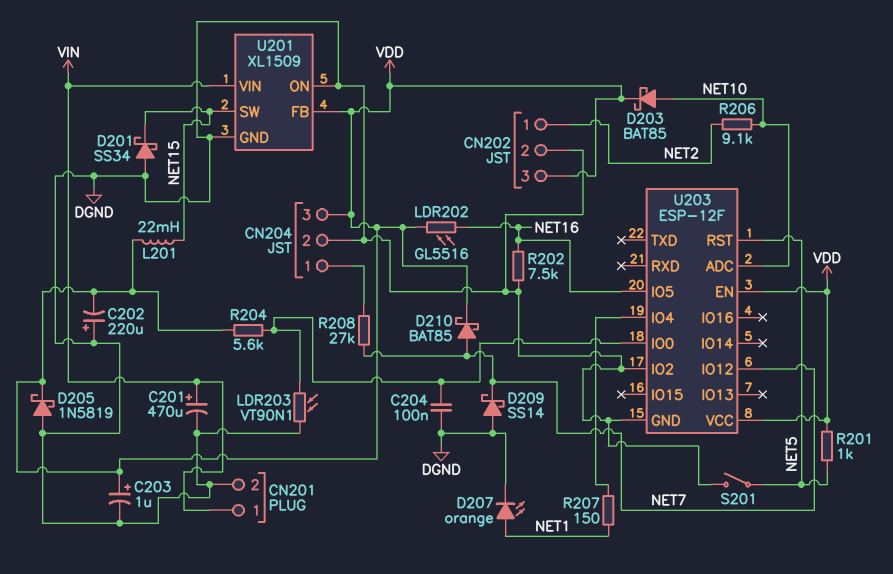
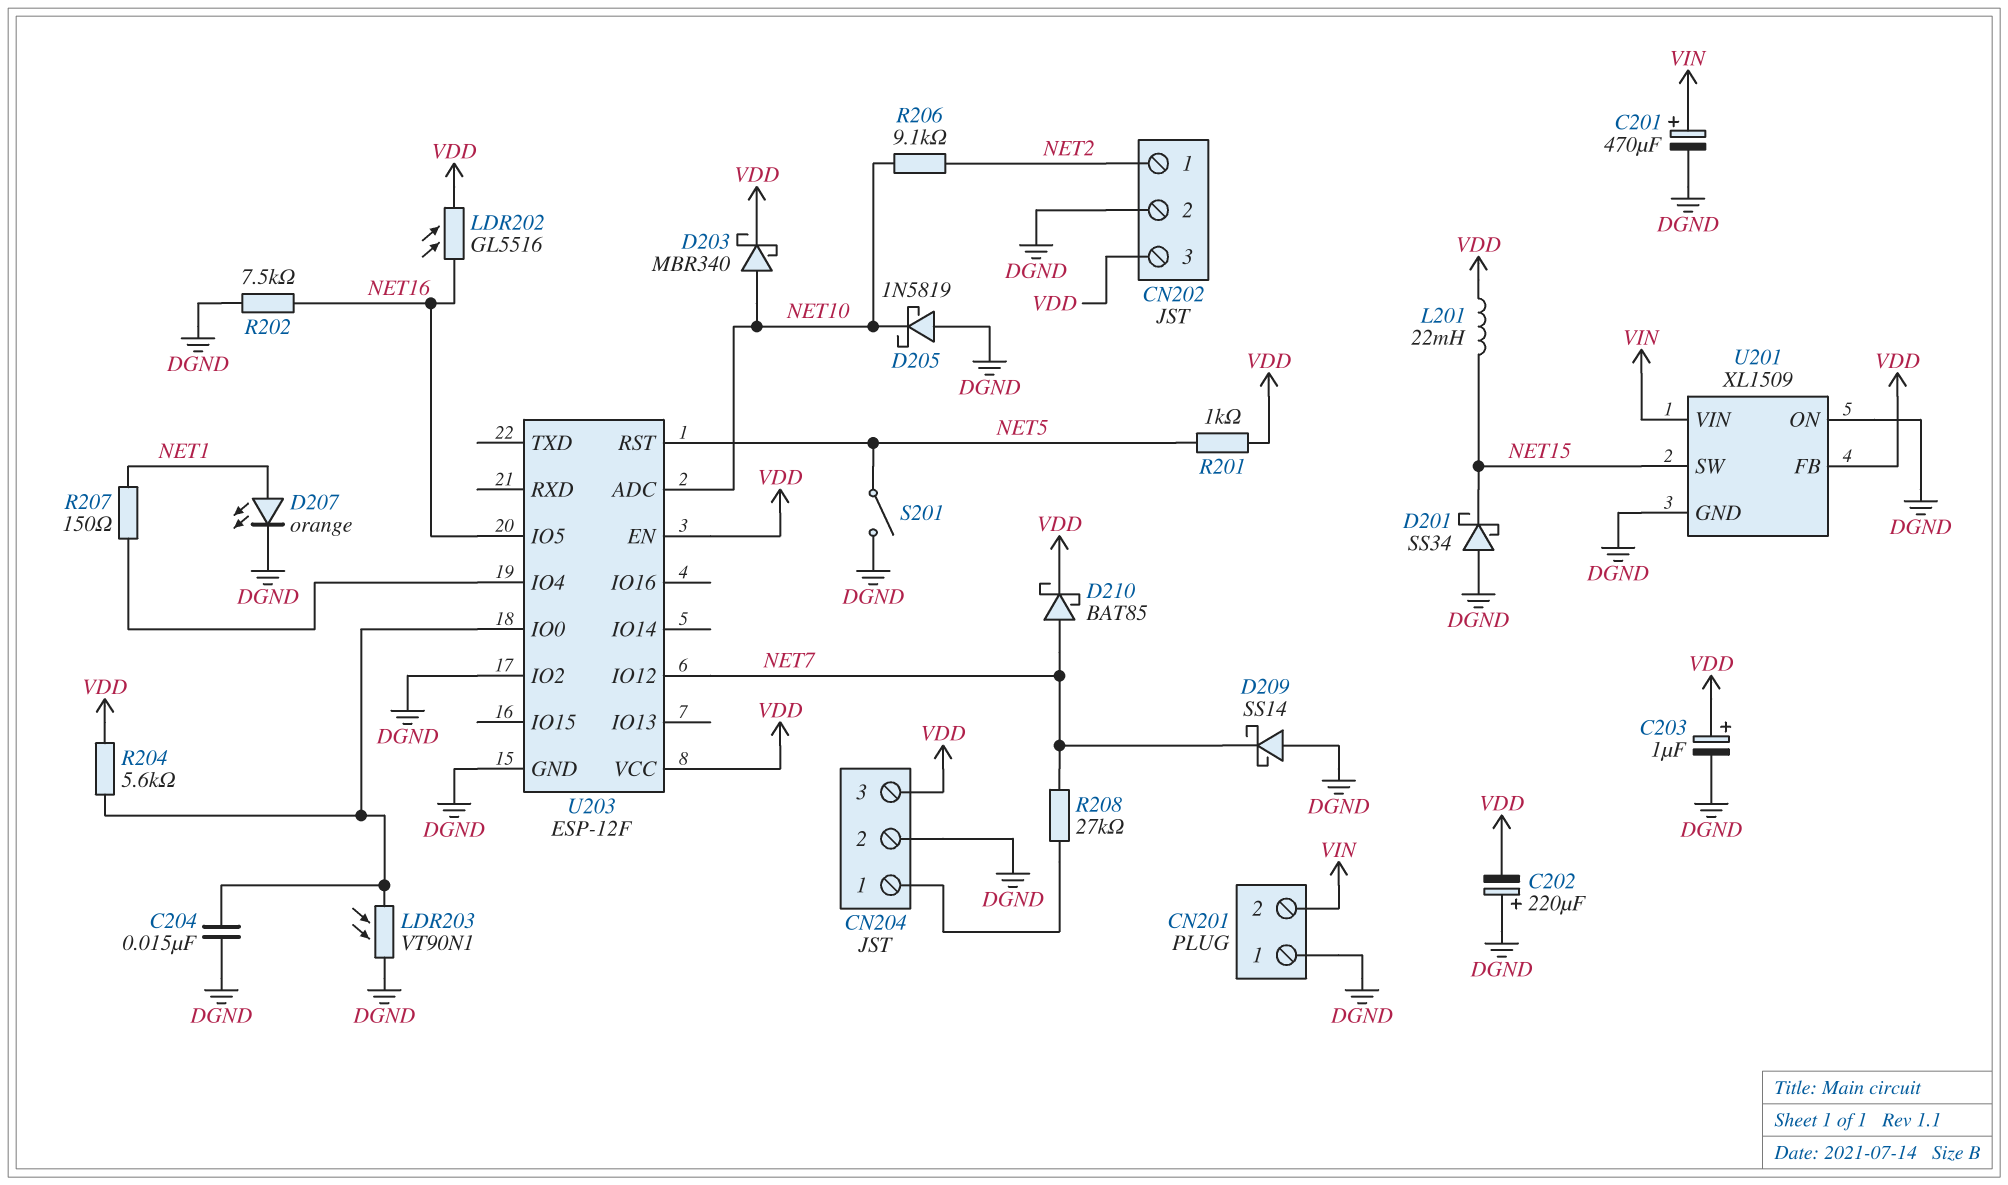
C204: 100nF (DGND, U203/IO0) -> 15nF (DGND, U203/IO0)
CN201 pin 1: VIN -> DGND
CN201 pin 2: DGND -> VIN
D203: schottky BAT85 (A NET10, K VDD) -> schottky MBR340 (A NET10, K VDD)
D205: schottky 1N5819 (A DGND, K VDD) -> schottky 1N5819 (A DGND, K NET10)

